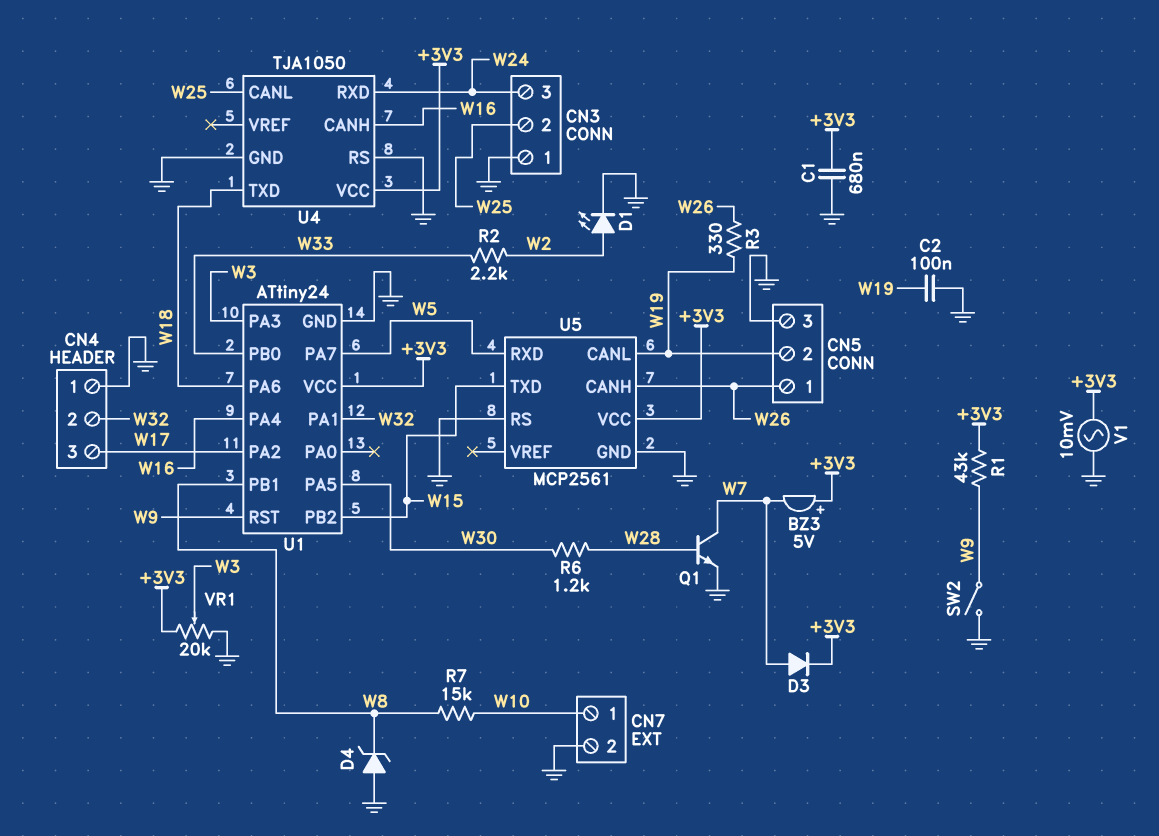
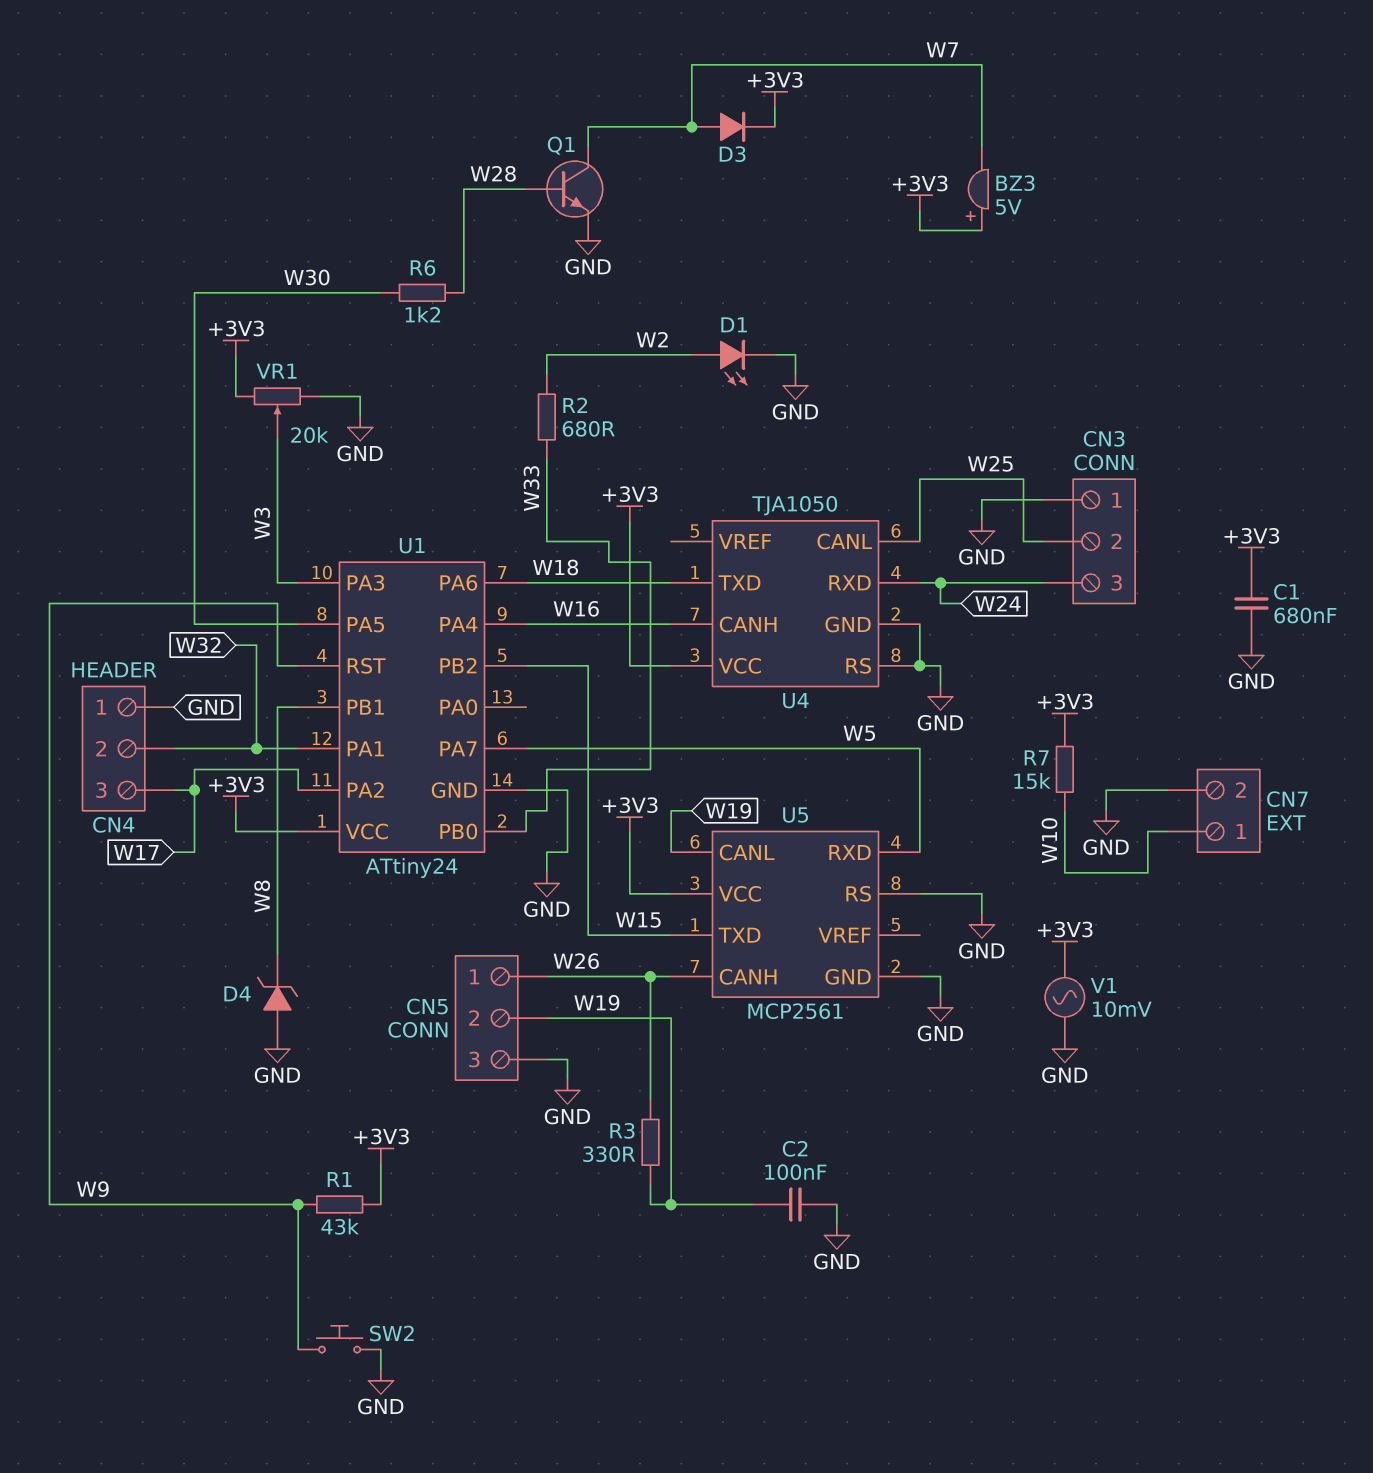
R2: 2.2k (W2, W33) -> 680 (W2, W33)
R7: 15k (W8, W10) -> 15k (+3V3, W10)
SW2: switch (GND, W9) -> button (GND, W9)

